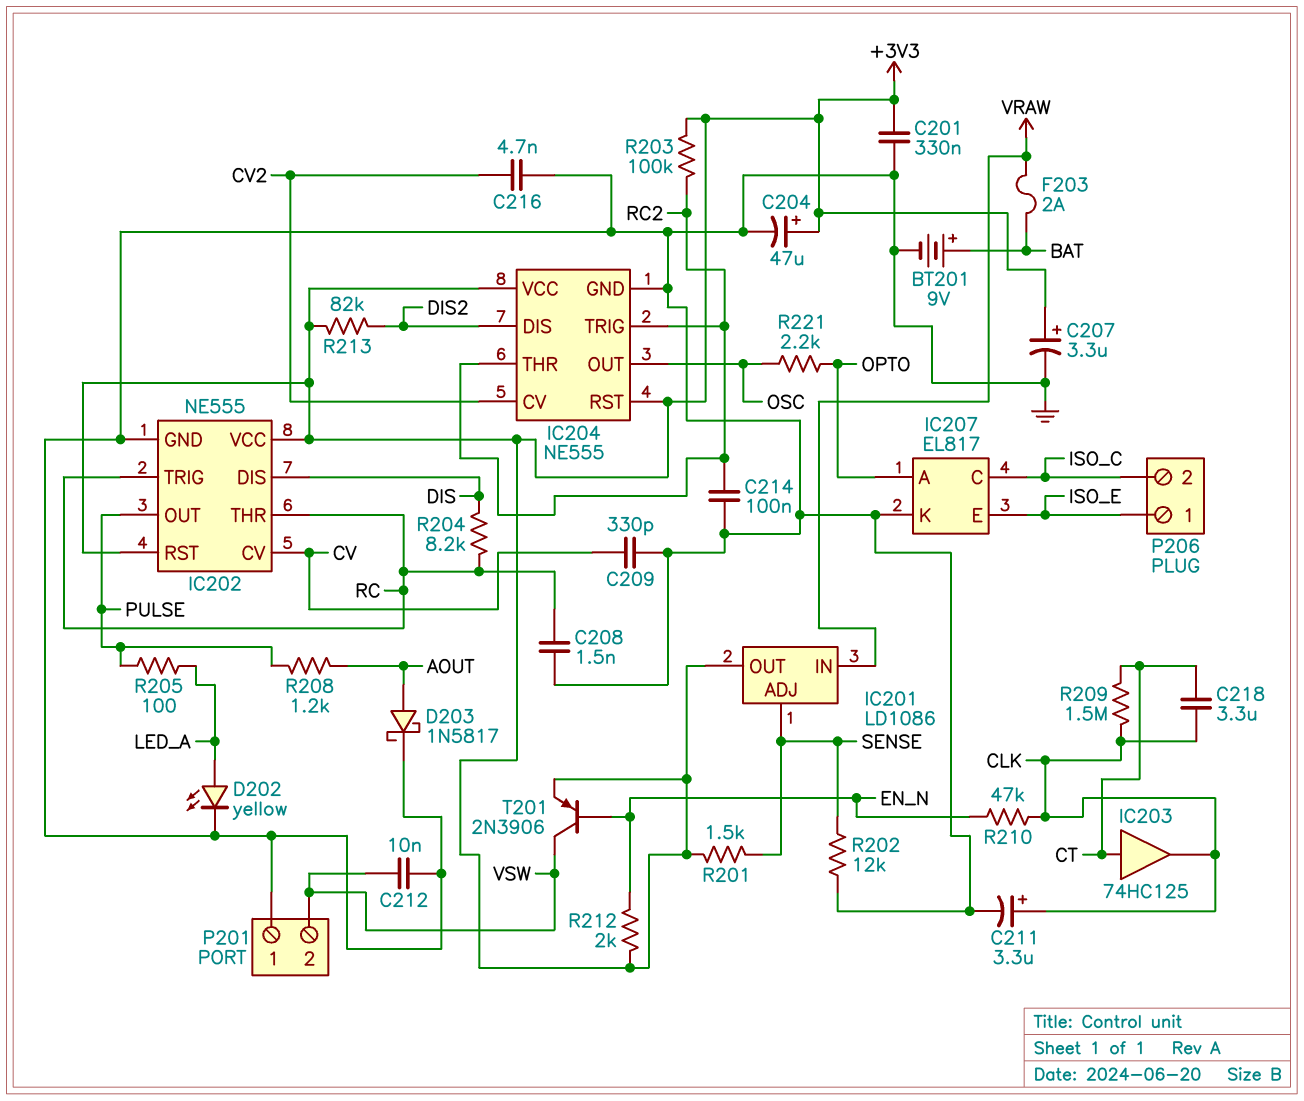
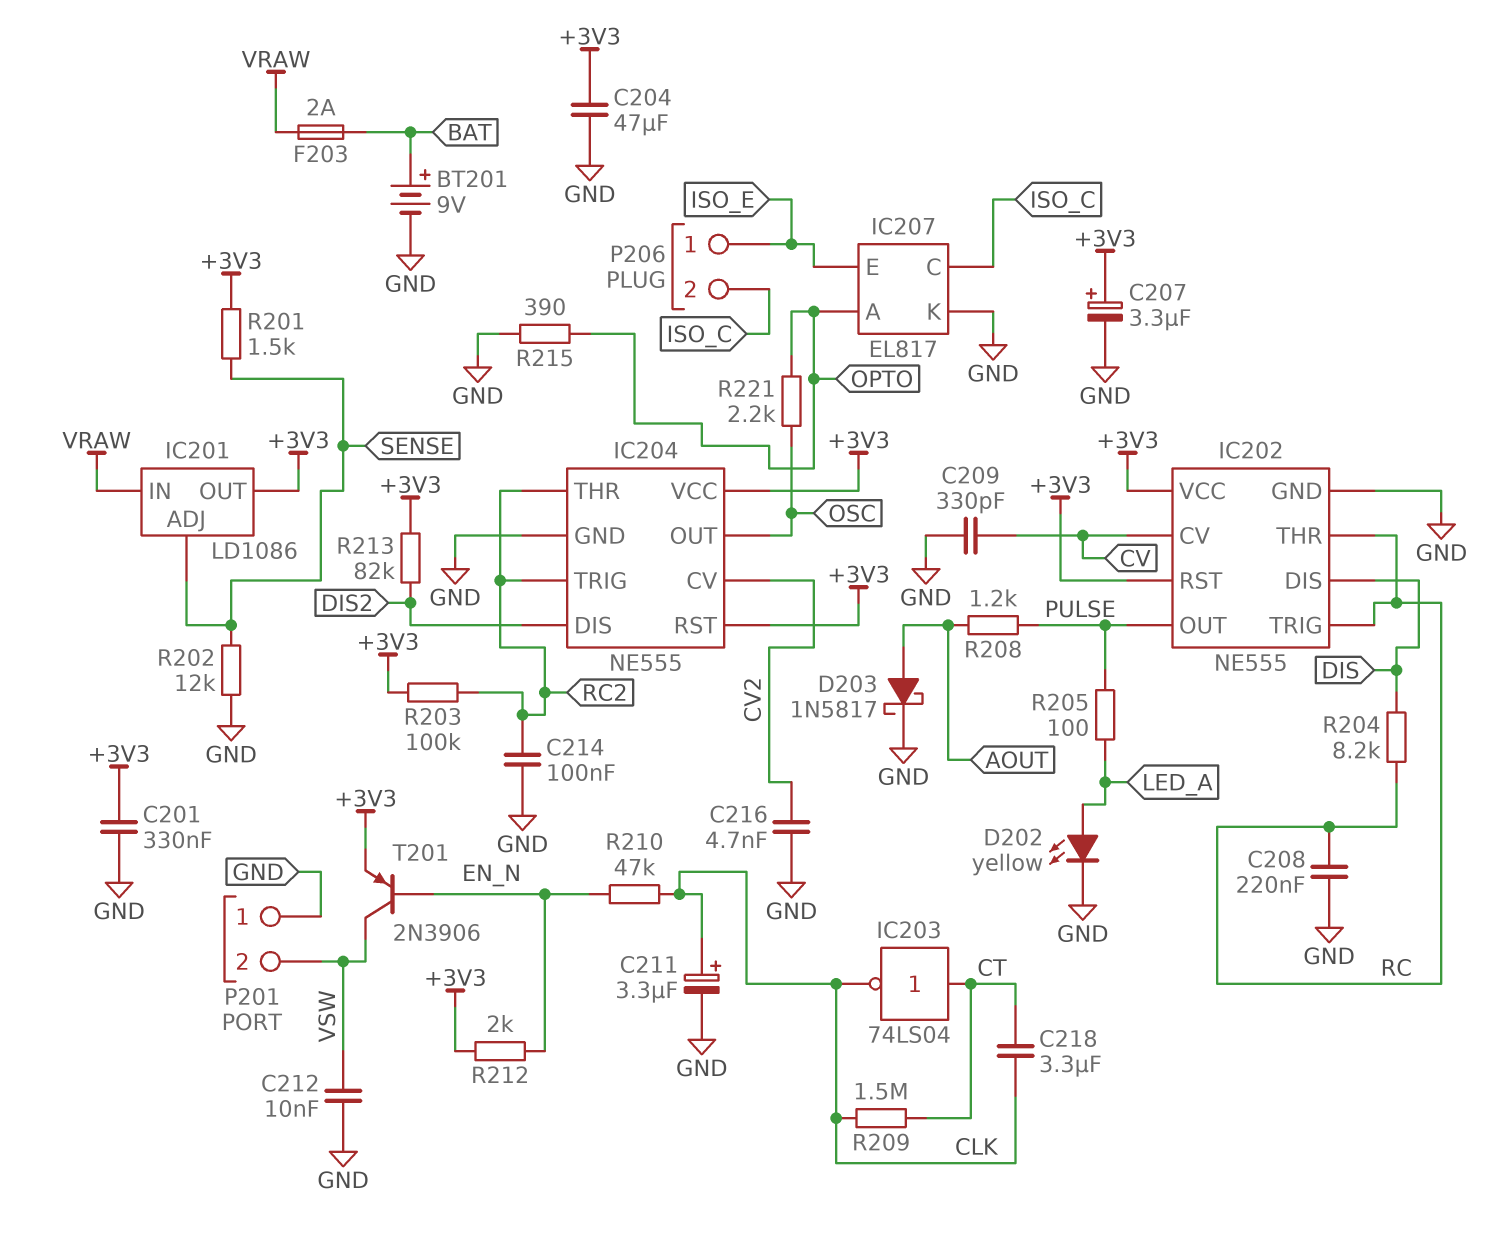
C204: 47uF (plus +3V3, minus GND) -> 47uF (+3V3, GND)
C208: 1.5nF (GND, RC) -> 220nF (GND, RC)
IC203: buffer 74HC125 (in CT, out CLK) -> NOT 74LS04 (in CT, out CLK)
R215: none -> 390 (GND, OPTO)

